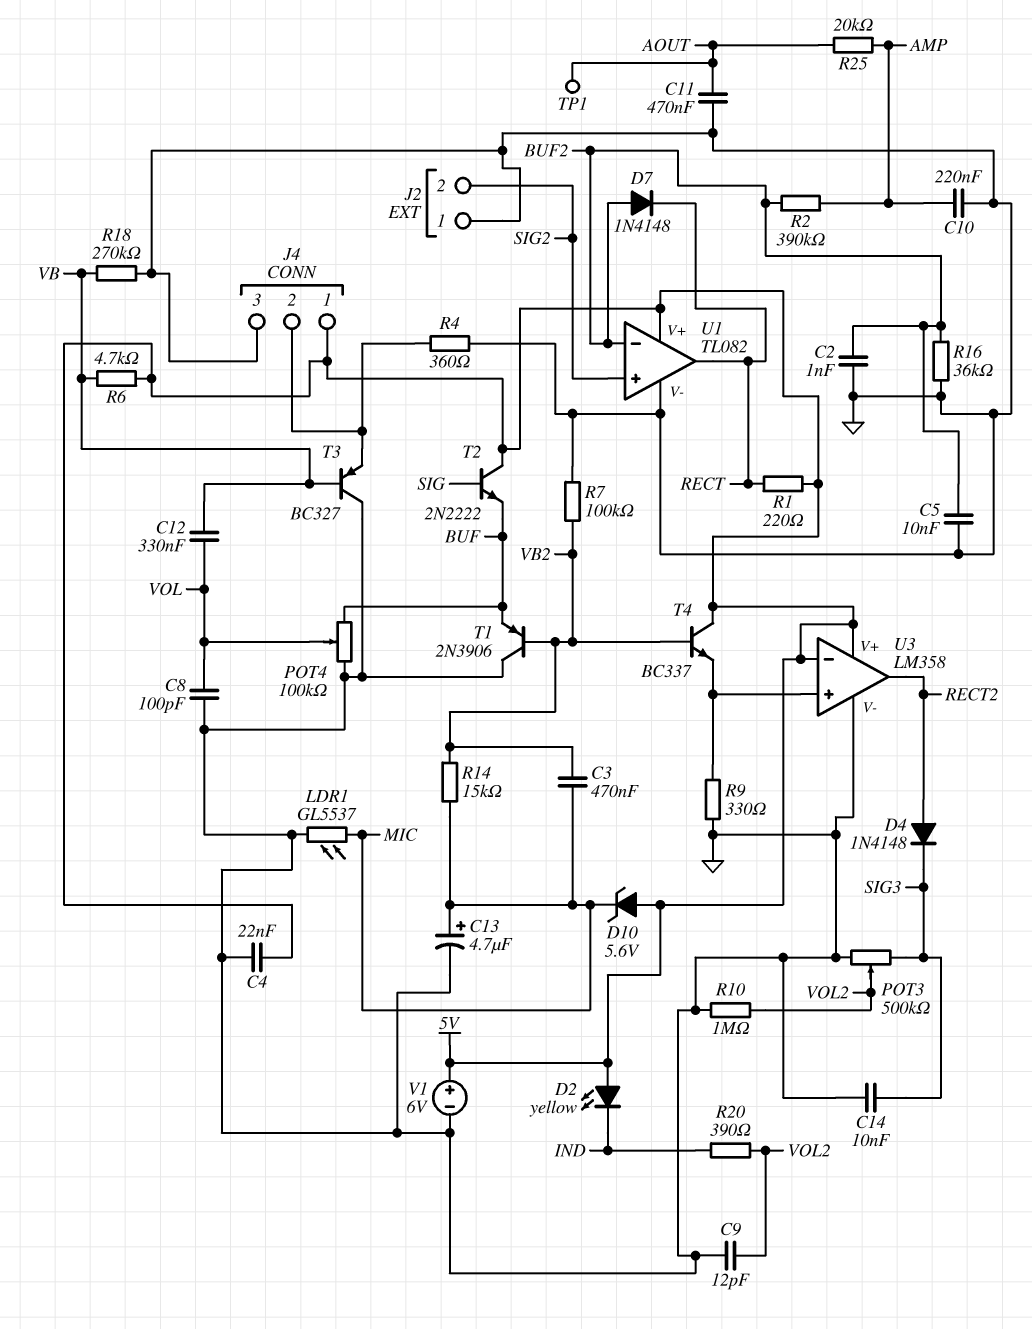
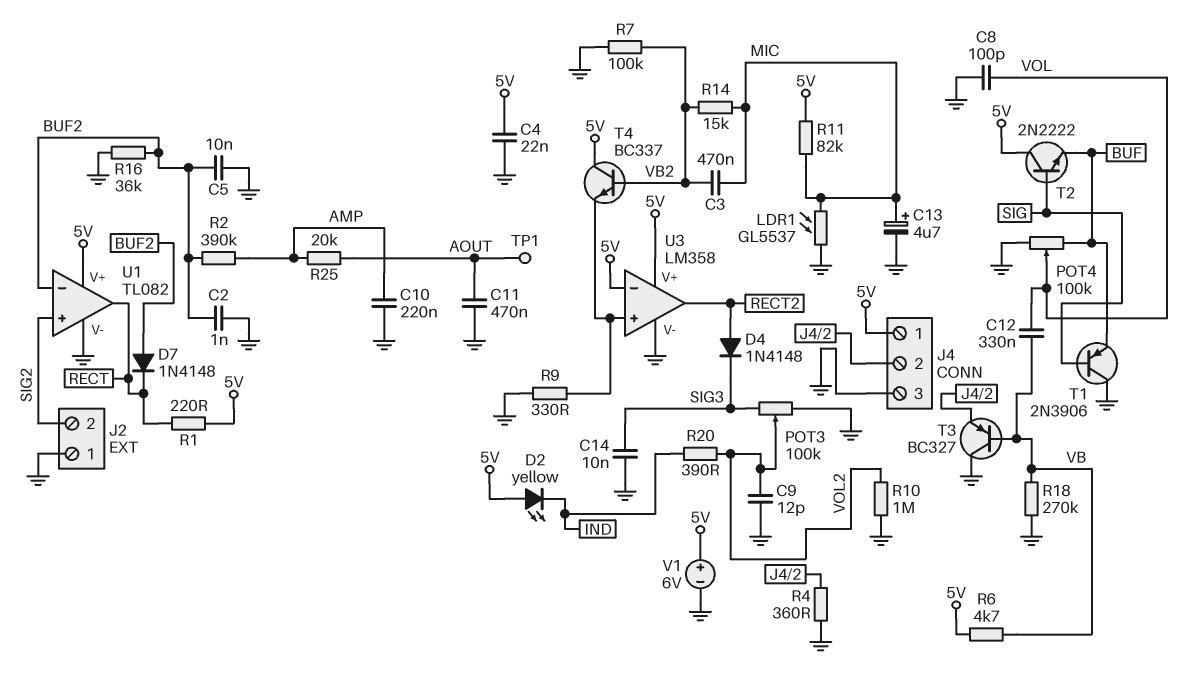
D10: zener 5.6V (A 5V, K MIC) -> none
POT3: 500k (GND, SIG3, wiper VOL2) -> 100k (GND, SIG3, wiper VOL2)
R11: none -> 82k (5V, MIC)
T1: PNP 2N3906 (B VB2, C GND, E BUF) -> PNP 2N3906 (B SIG, C GND, E BUF)

